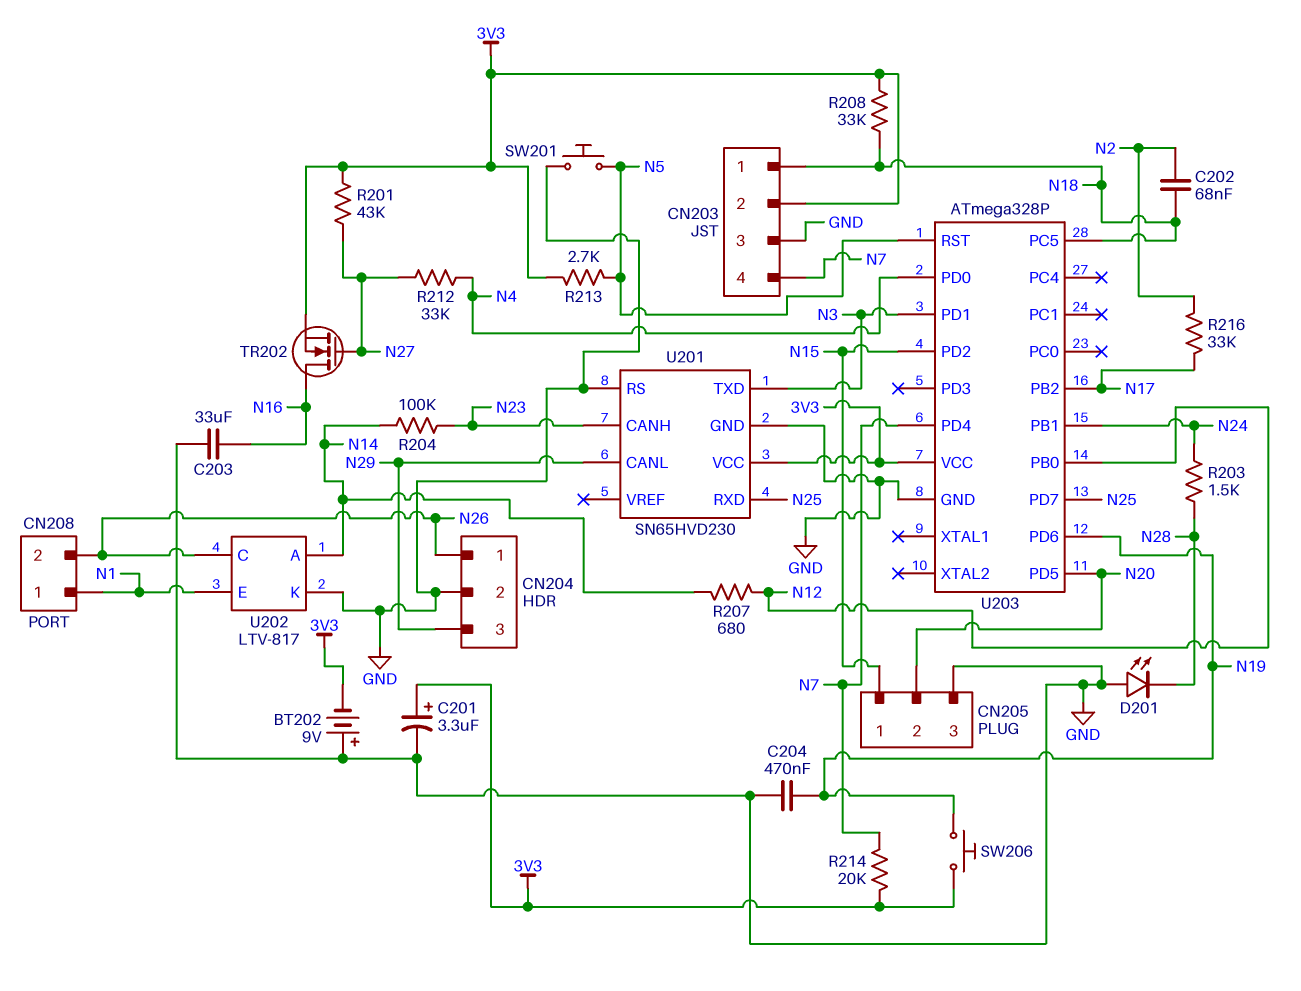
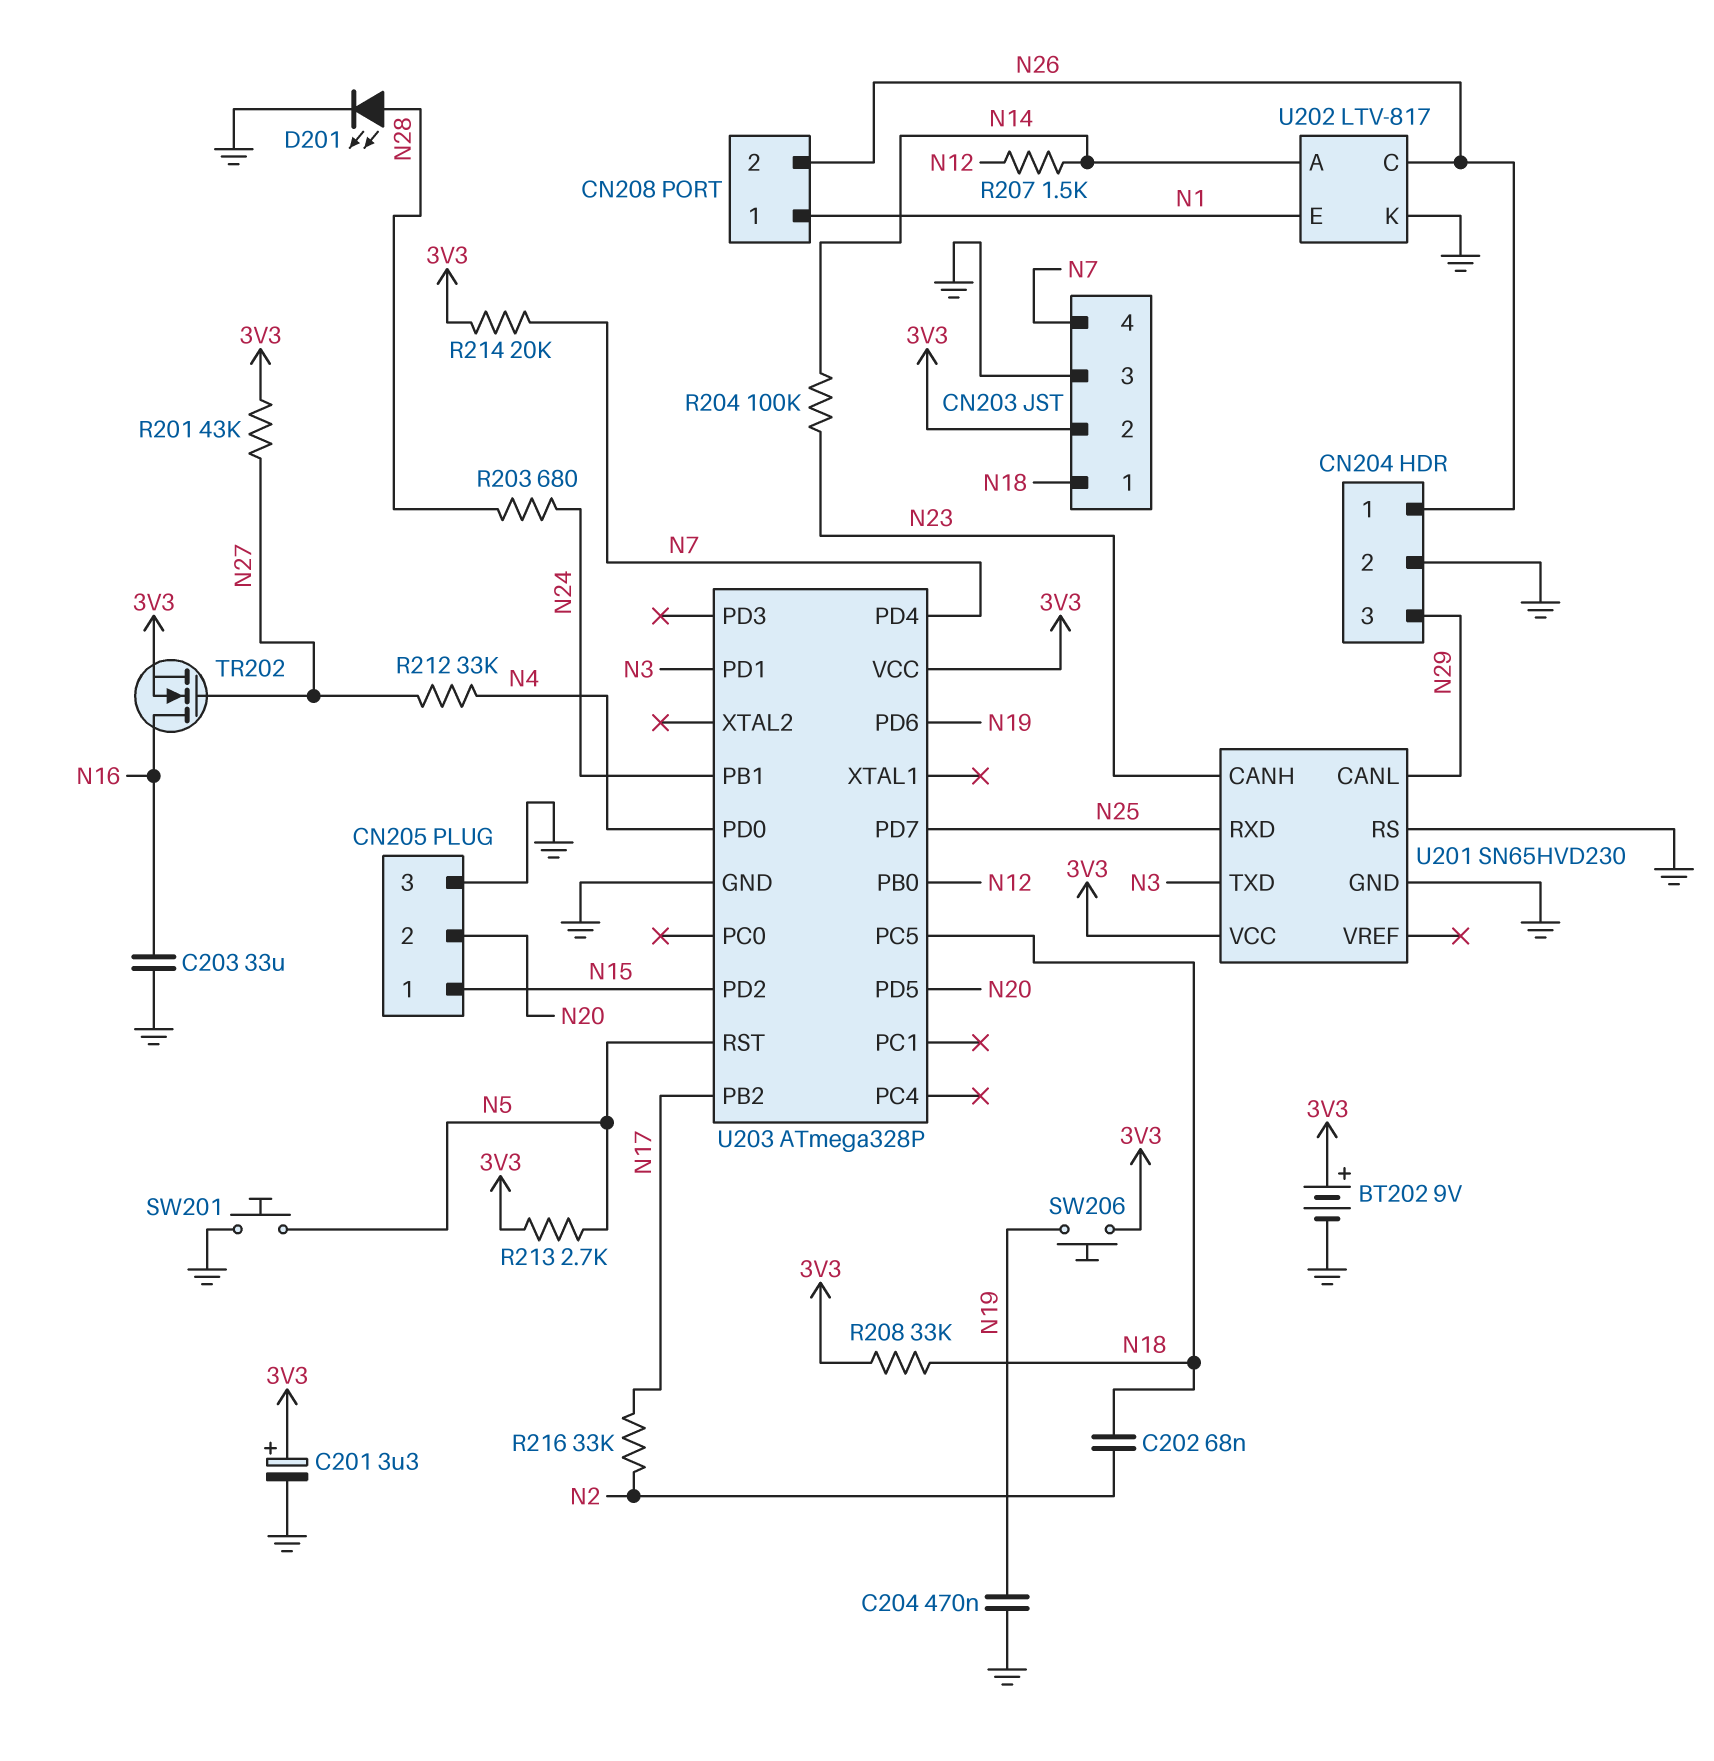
BT202: 9V (plus GND, minus 3V3) -> 9V (plus 3V3, minus GND)
D201: LED (A GND, K N28) -> LED (A N28, K GND)
R203: 1.5k (N24, N28) -> 680 (N24, N28)
R207: 680 (N12, N14) -> 1.5k (N12, N14)

